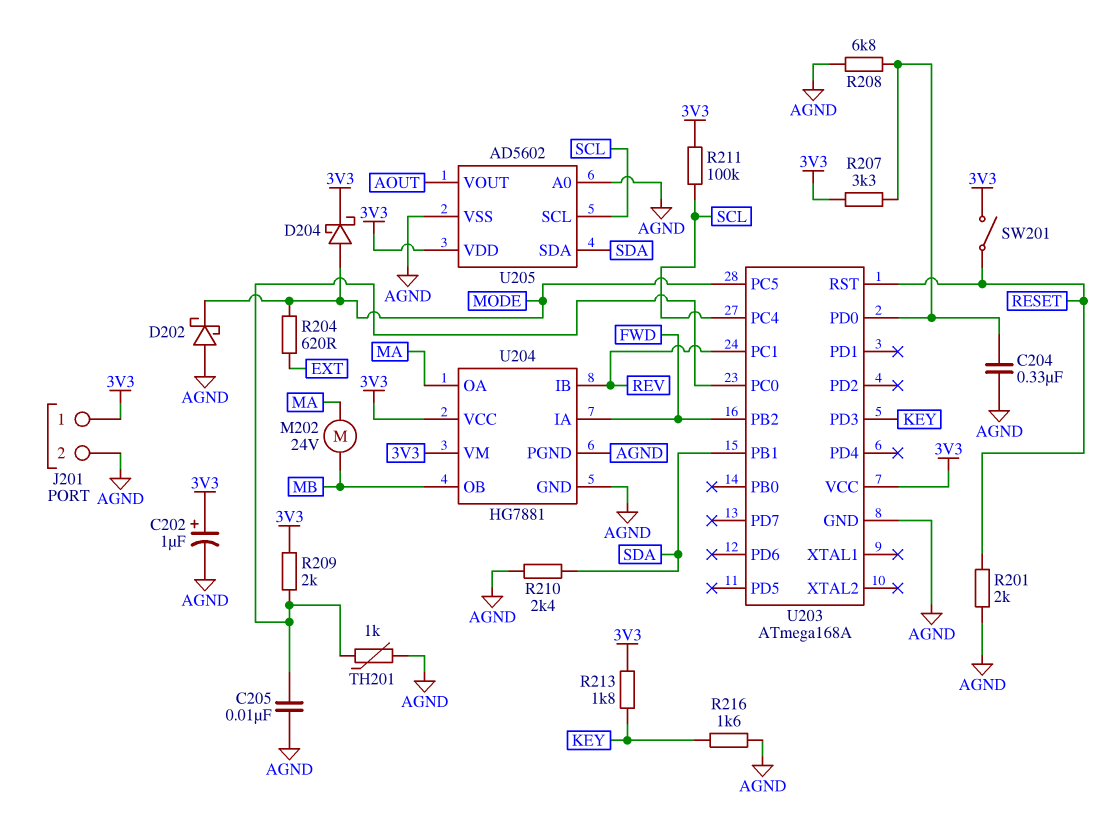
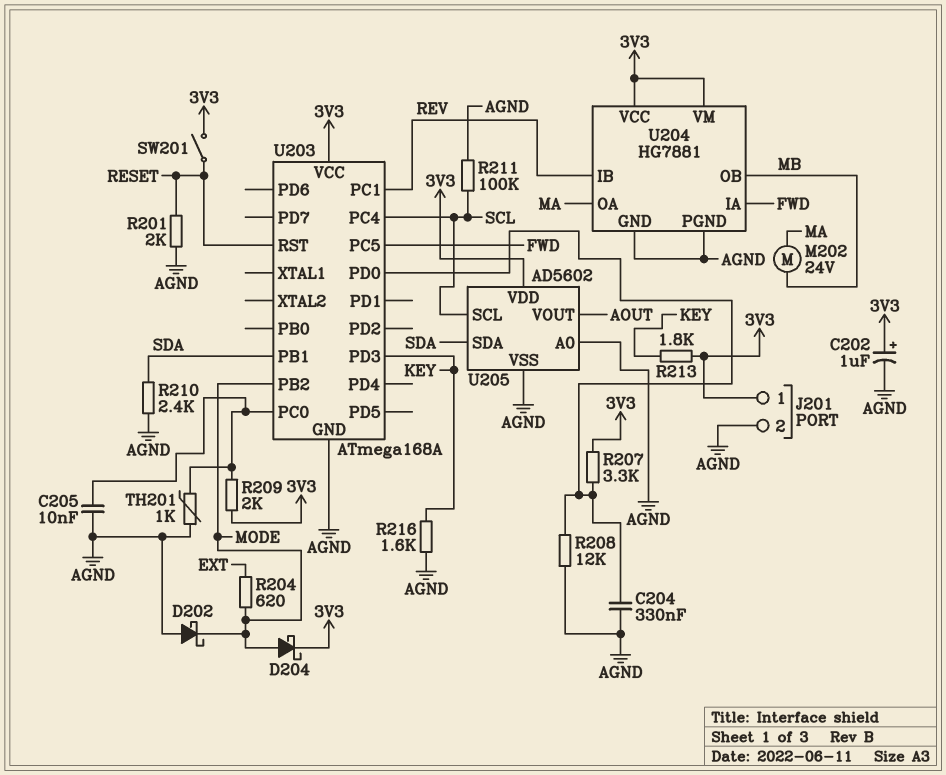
R208: 6.8k (AGND, U203/PD0) -> 12k (AGND, U203/PD0)
R211: 100k (3V3, SCL) -> 100k (AGND, SCL)
U203 pin PB2: FWD -> MODE
U203 pin PC5: MODE -> FWD

